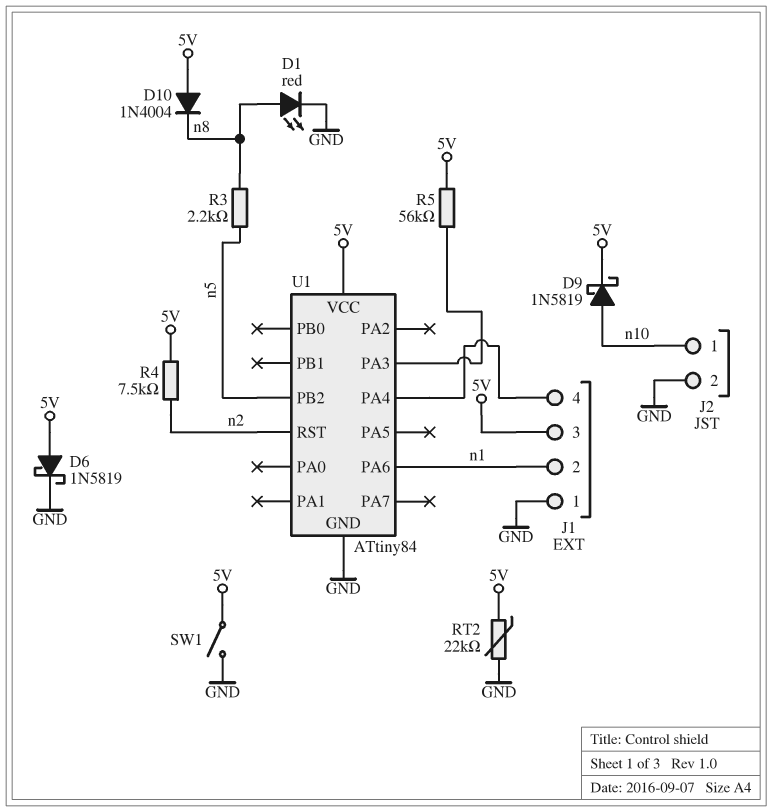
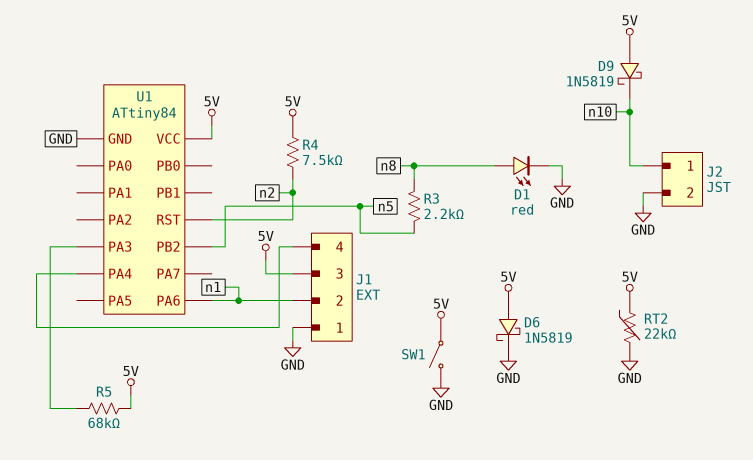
D9: schottky 1N5819 (A n10, K 5V) -> schottky 1N5819 (A 5V, K n10)
D10: diode 1N4004 (A 5V, K n8) -> none
R5: 56k (5V, U1/PA3) -> 68k (5V, U1/PA3)

